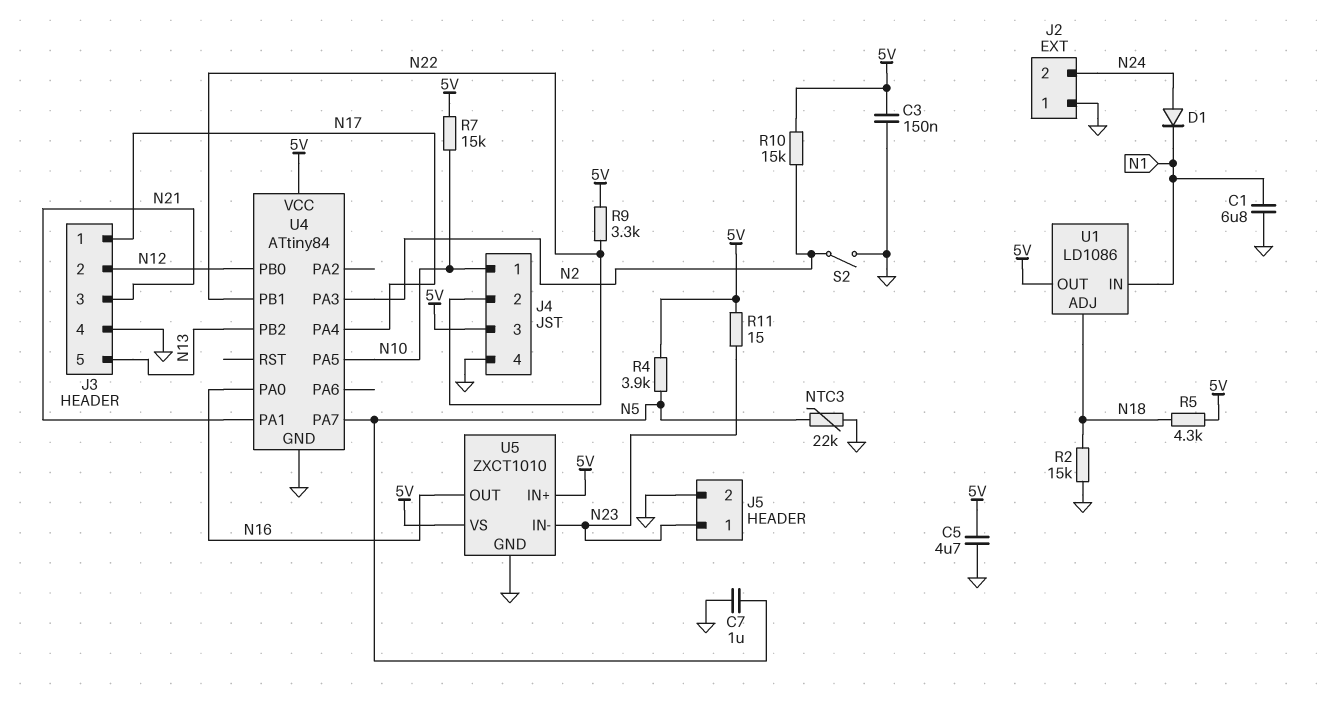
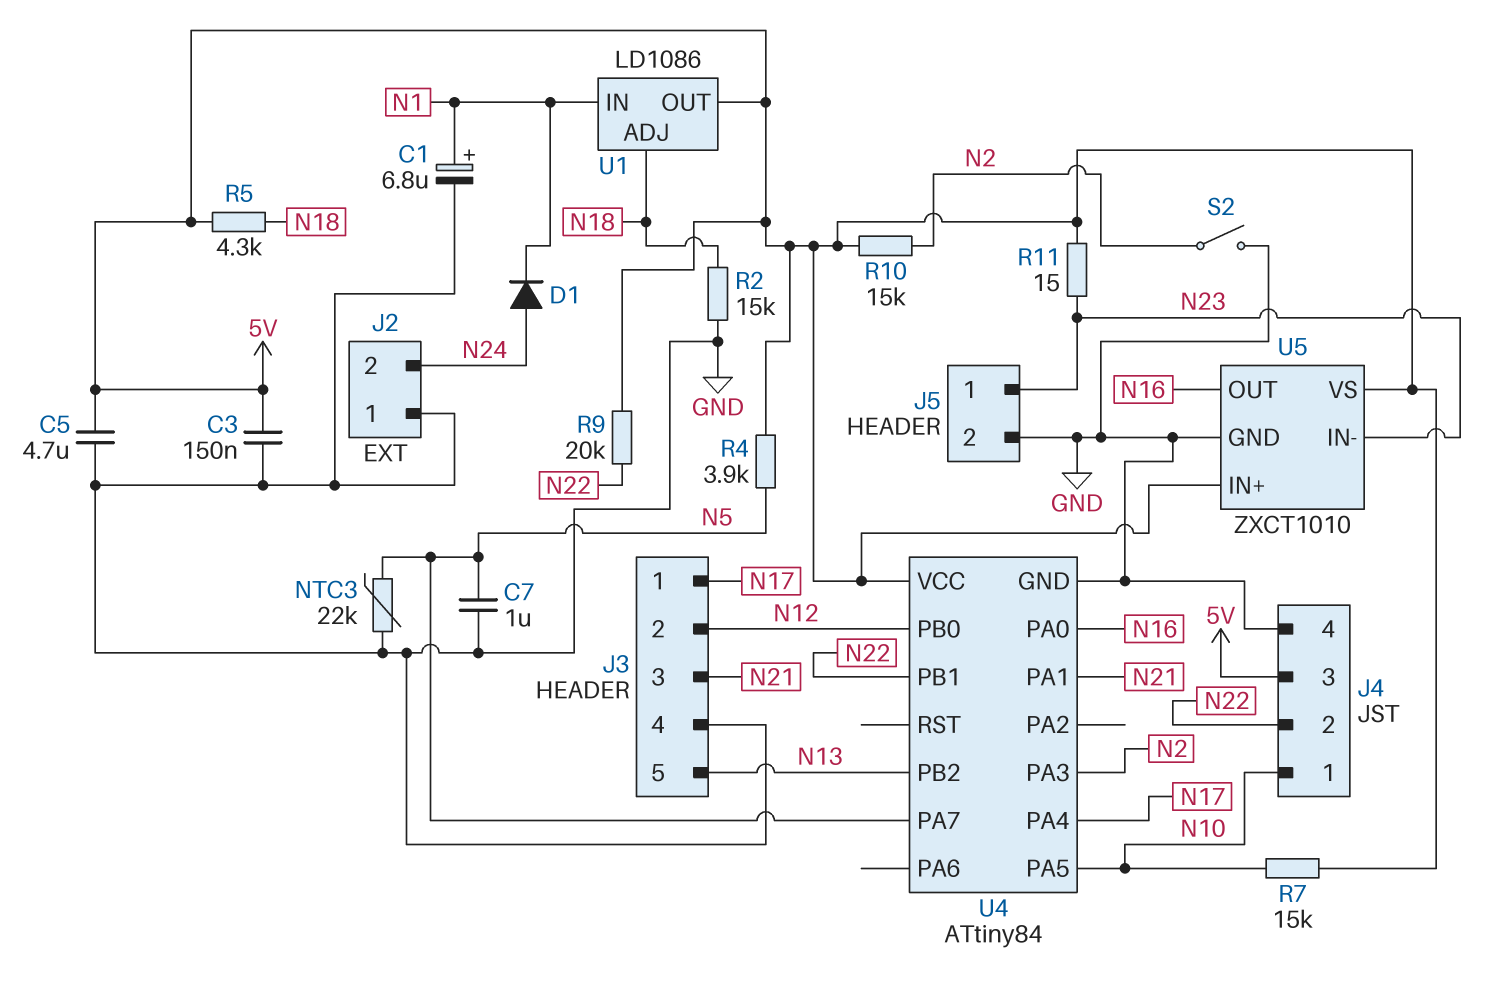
C1: 6.8uF (GND, N1) -> 6.8uF (plus N1, minus GND)
R9: 3.3k (5V, N22) -> 20k (5V, N22)

